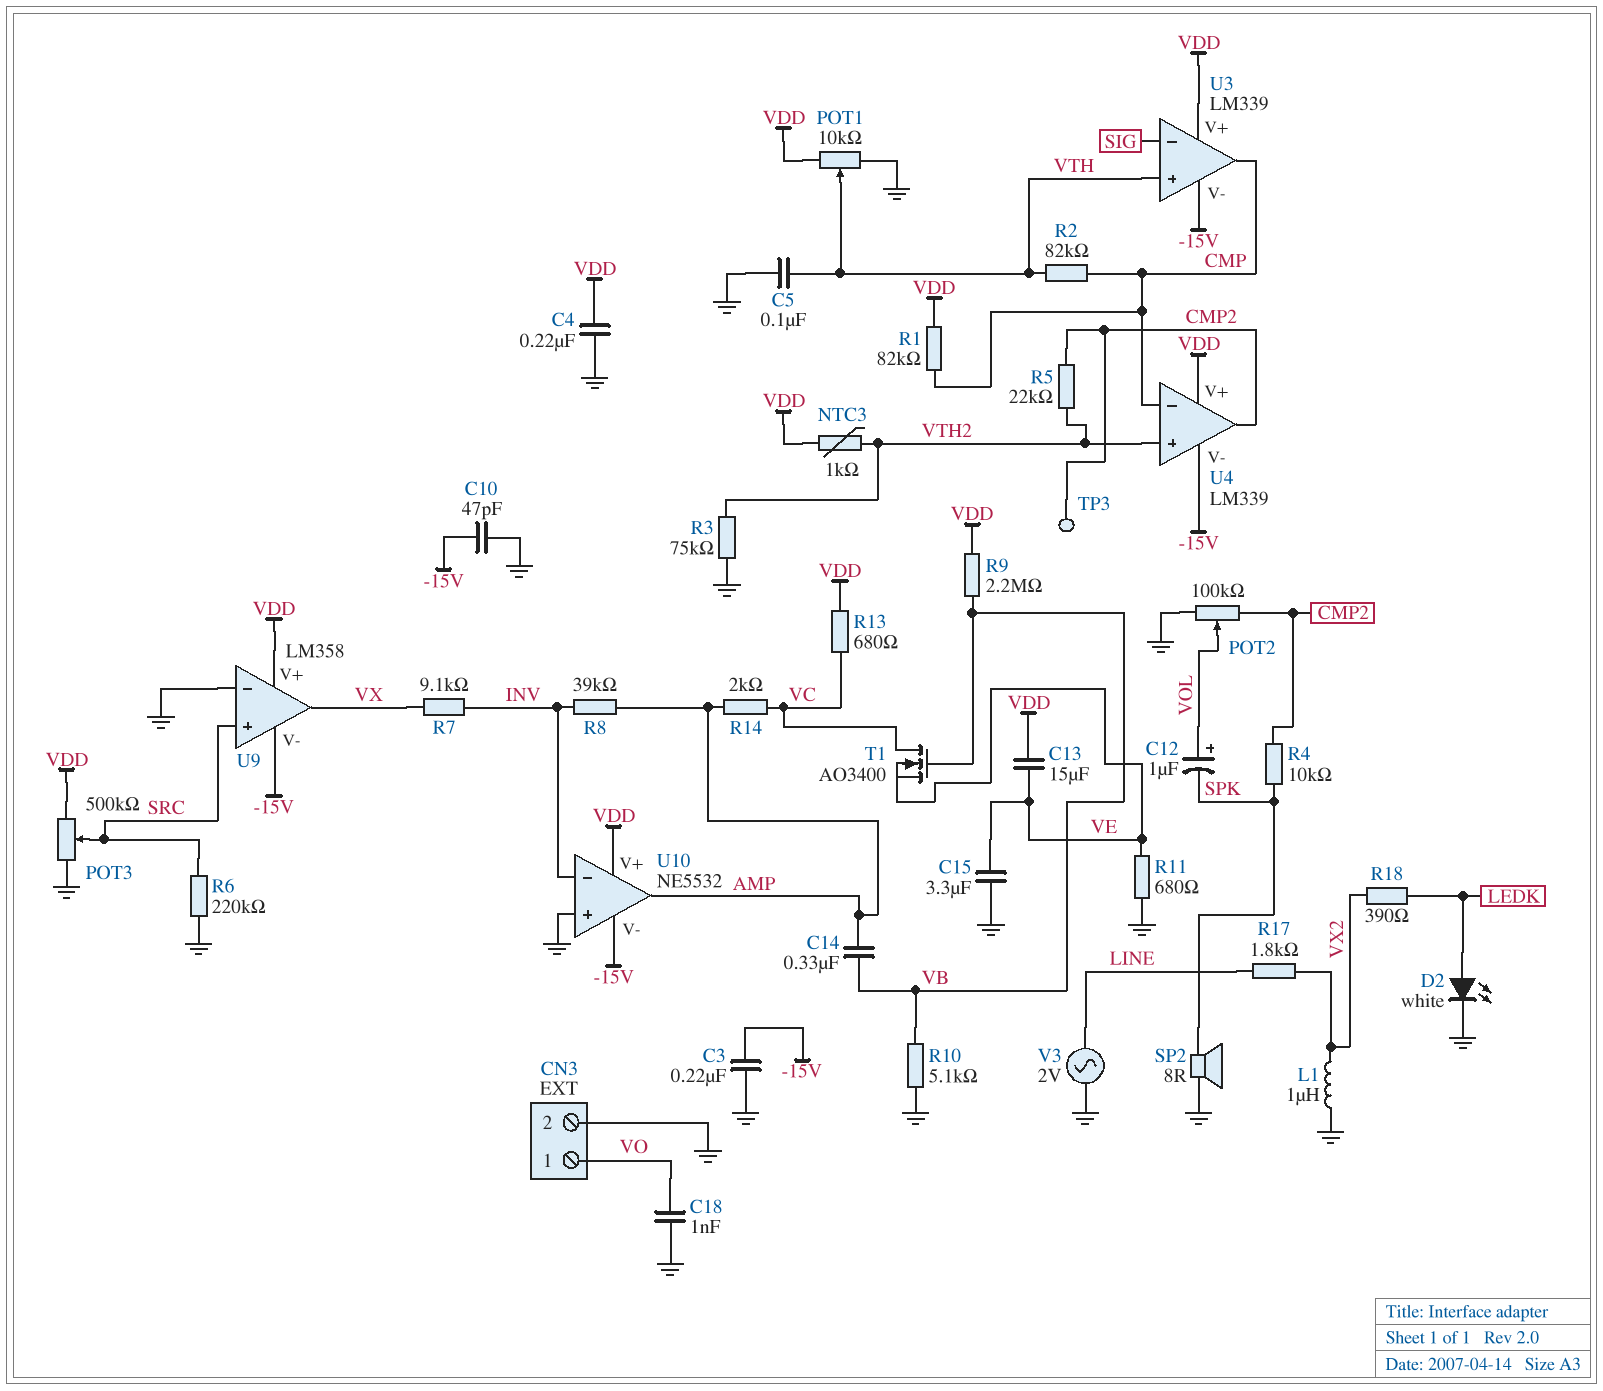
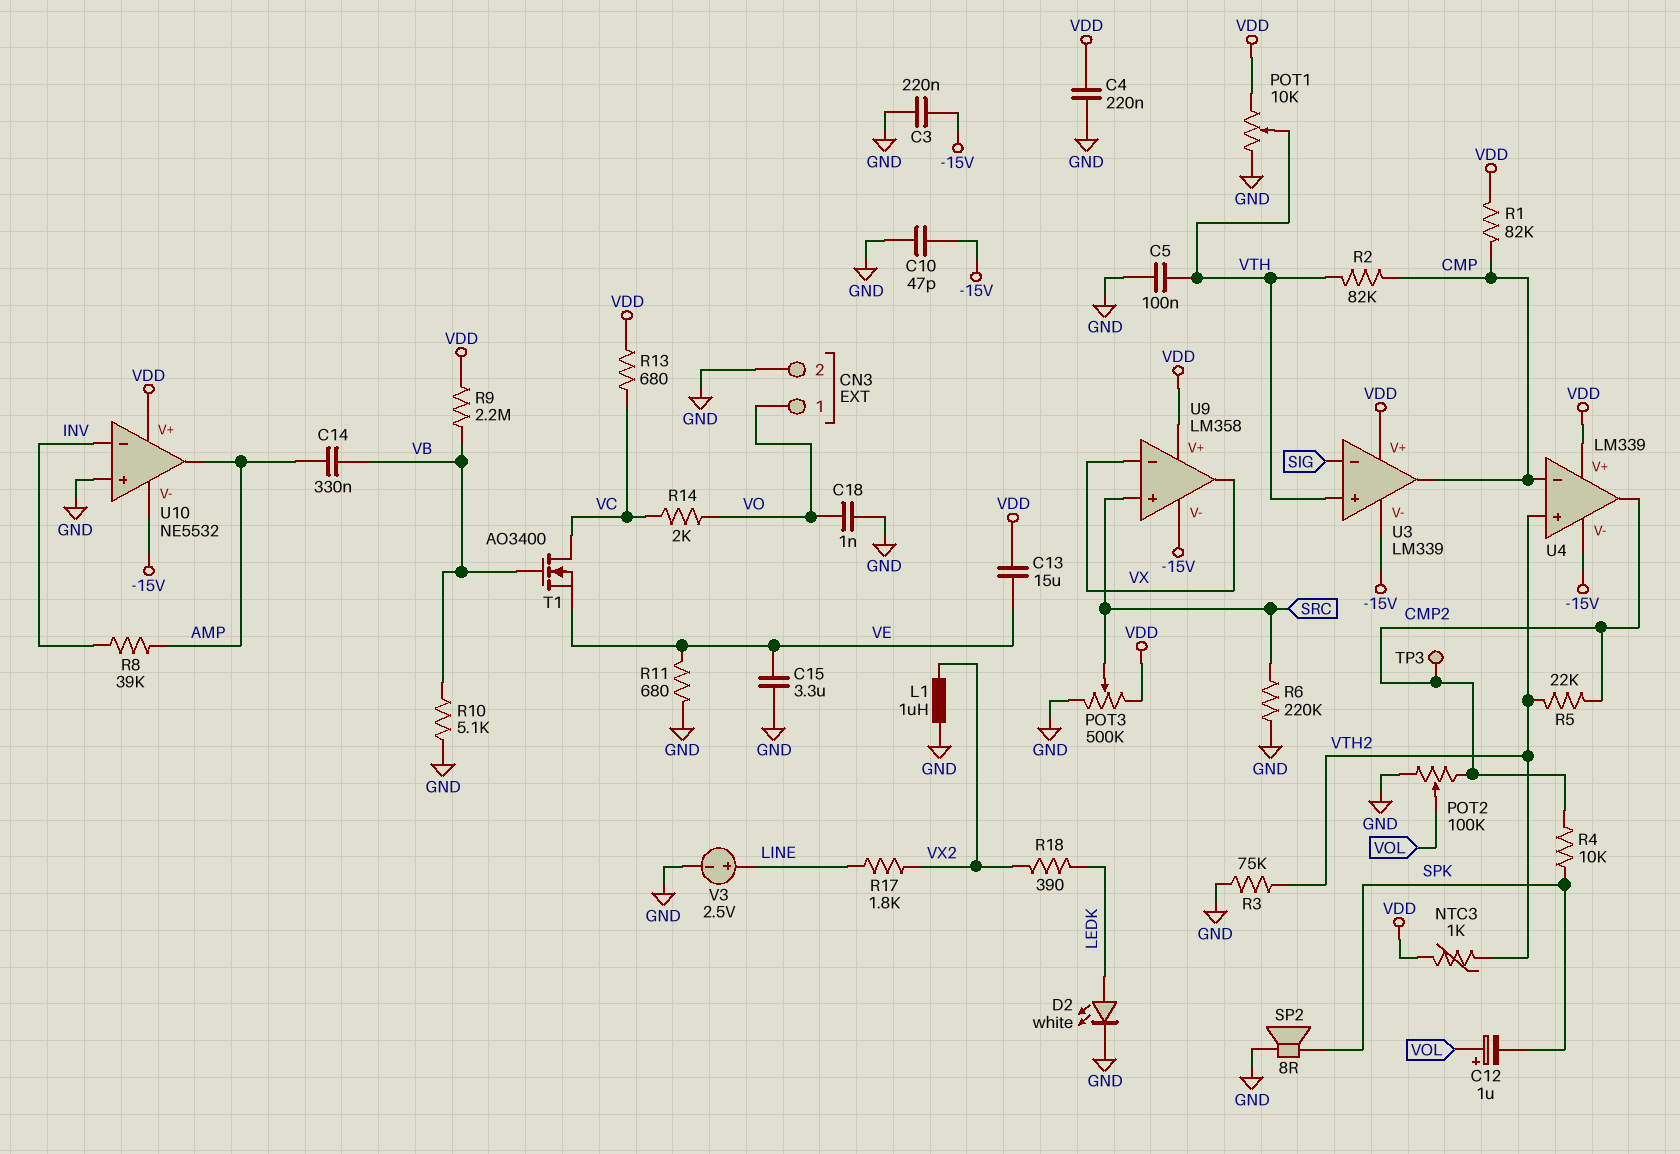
R7: 9.1k (INV, VX) -> none
R14: 2k (AMP, VC) -> 2k (VC, VO)
U9 pin in-: GND -> VX
V3: AC 2V (GND, LINE) -> 2.5V (plus LINE, minus GND)

